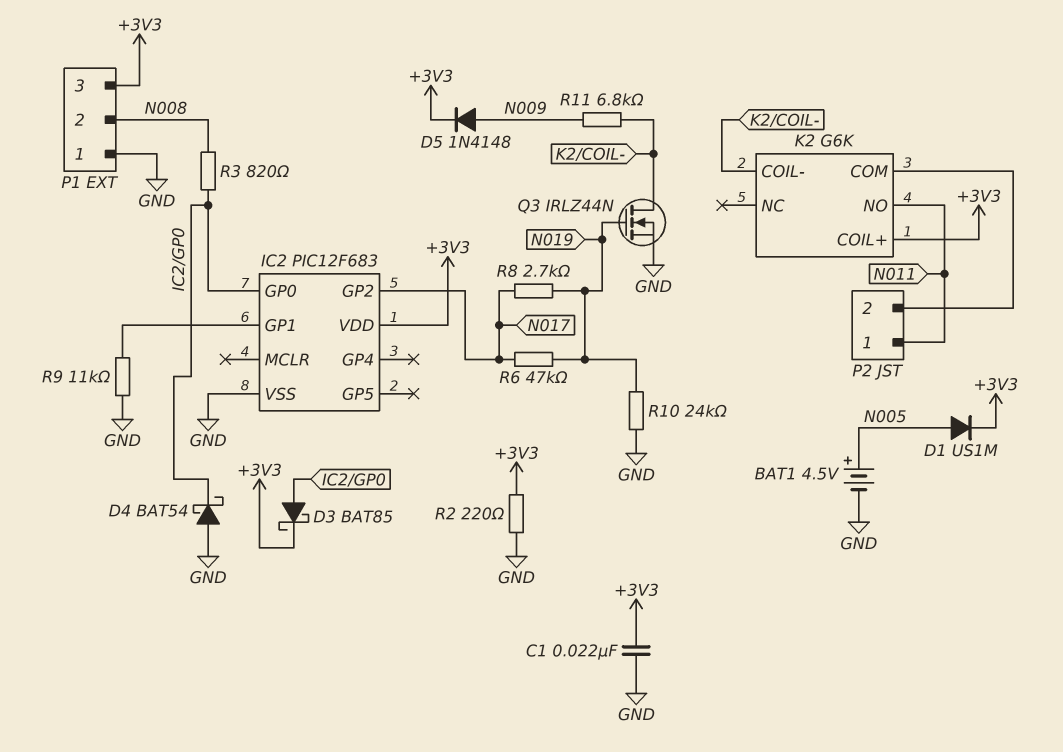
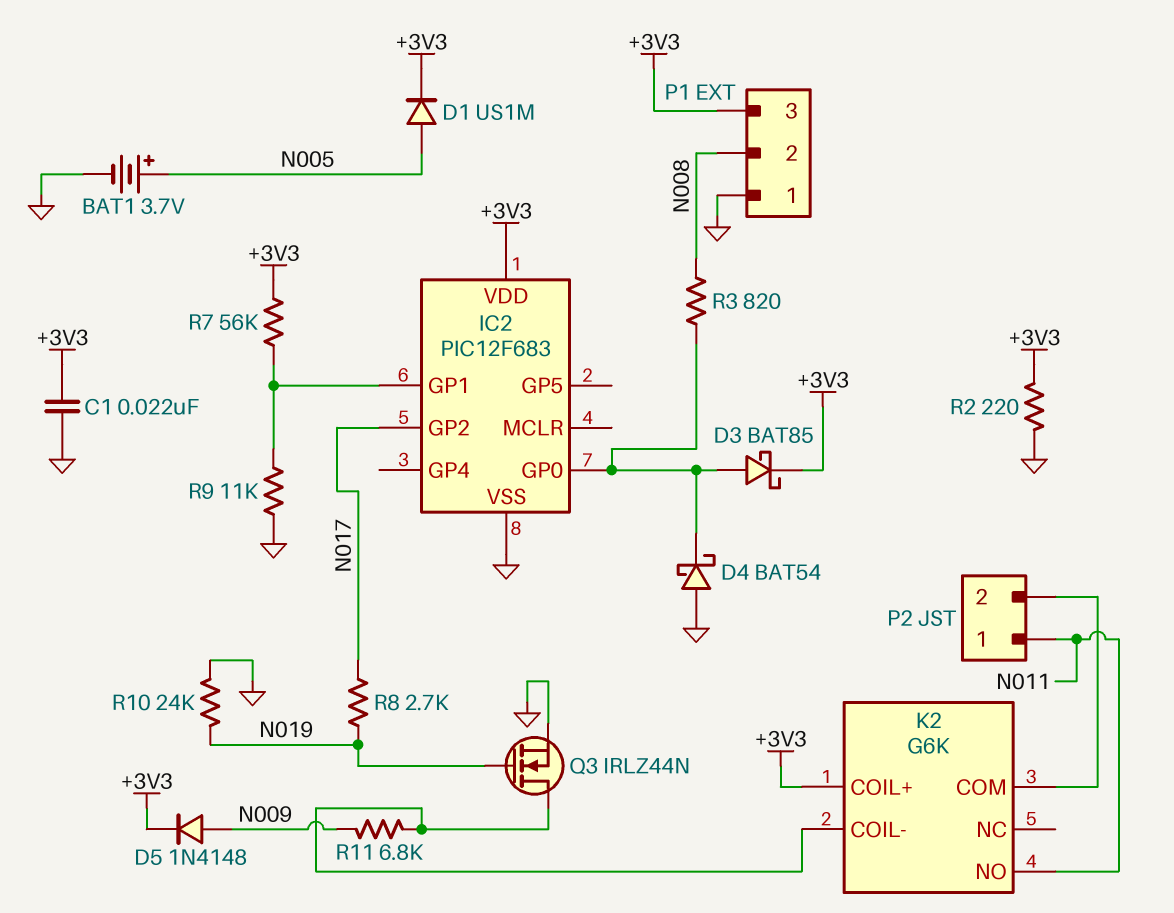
BAT1: 4.5V (plus N005, minus GND) -> 3.7V (plus N005, minus GND)
R6: 47k (N017, N019) -> none
R7: none -> 56k (+3V3, IC2/GP1)

